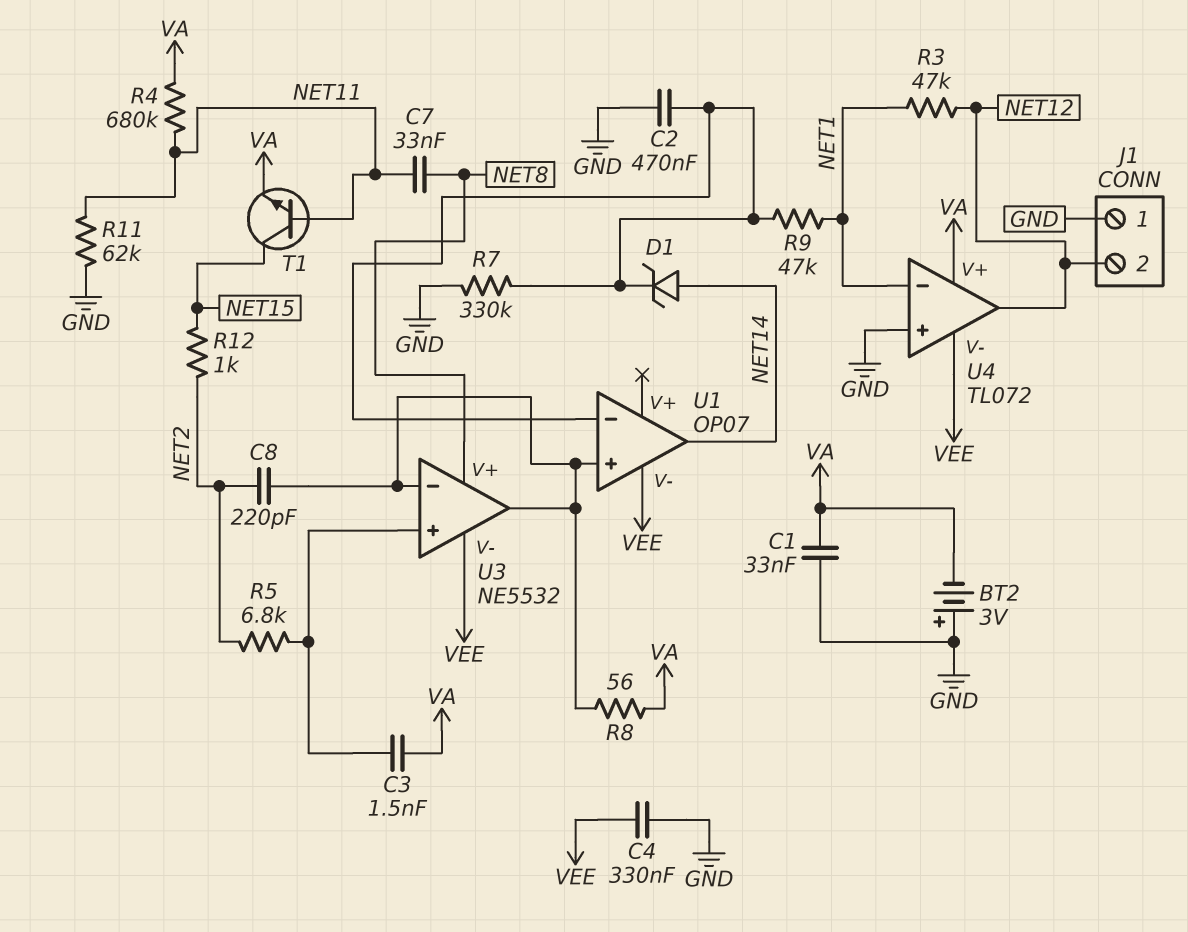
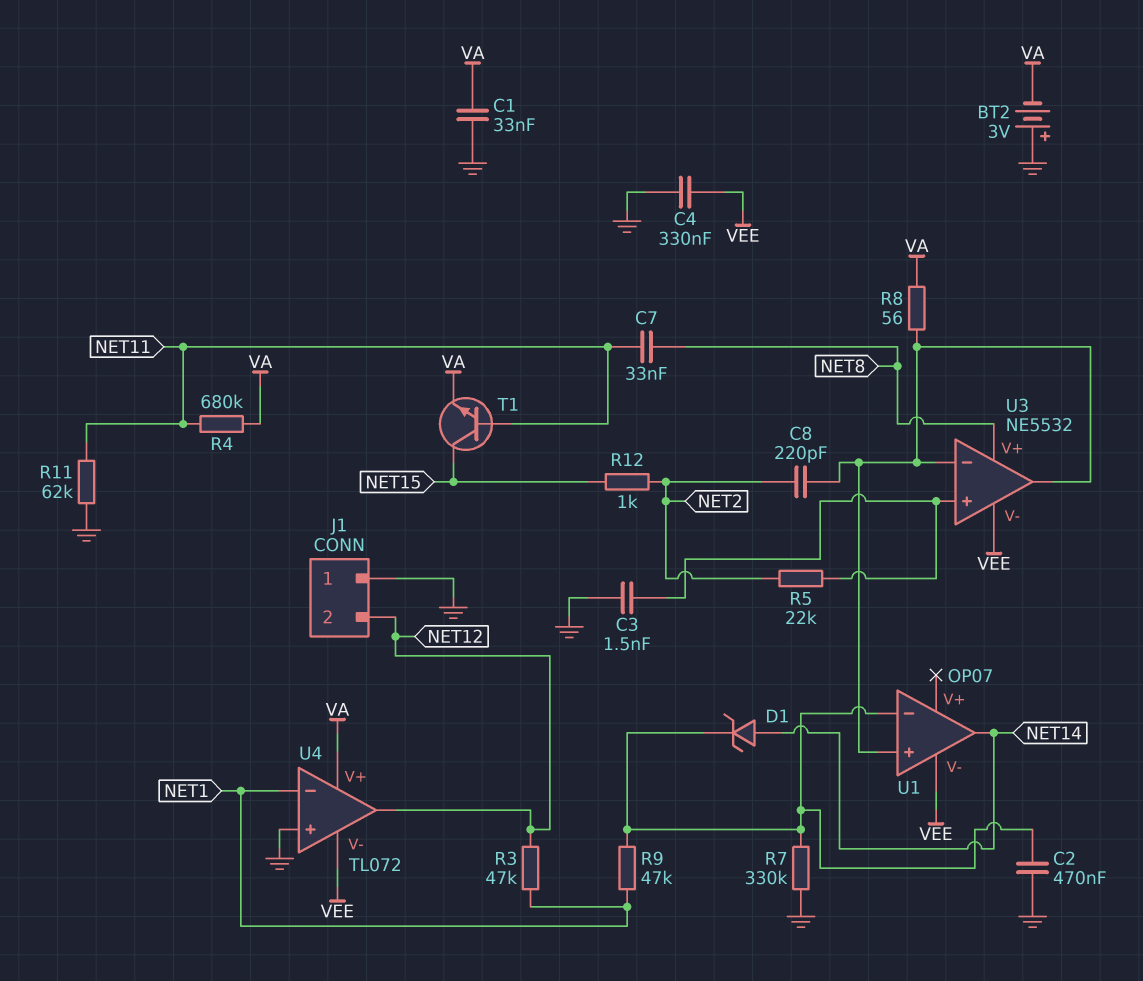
C3: 1.5nF (U3/in+, VA) -> 1.5nF (GND, U3/in+)
R5: 6.8k (NET2, U3/in+) -> 22k (NET2, U3/in+)

